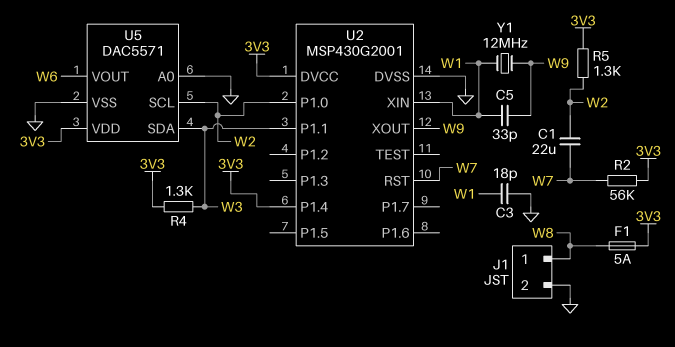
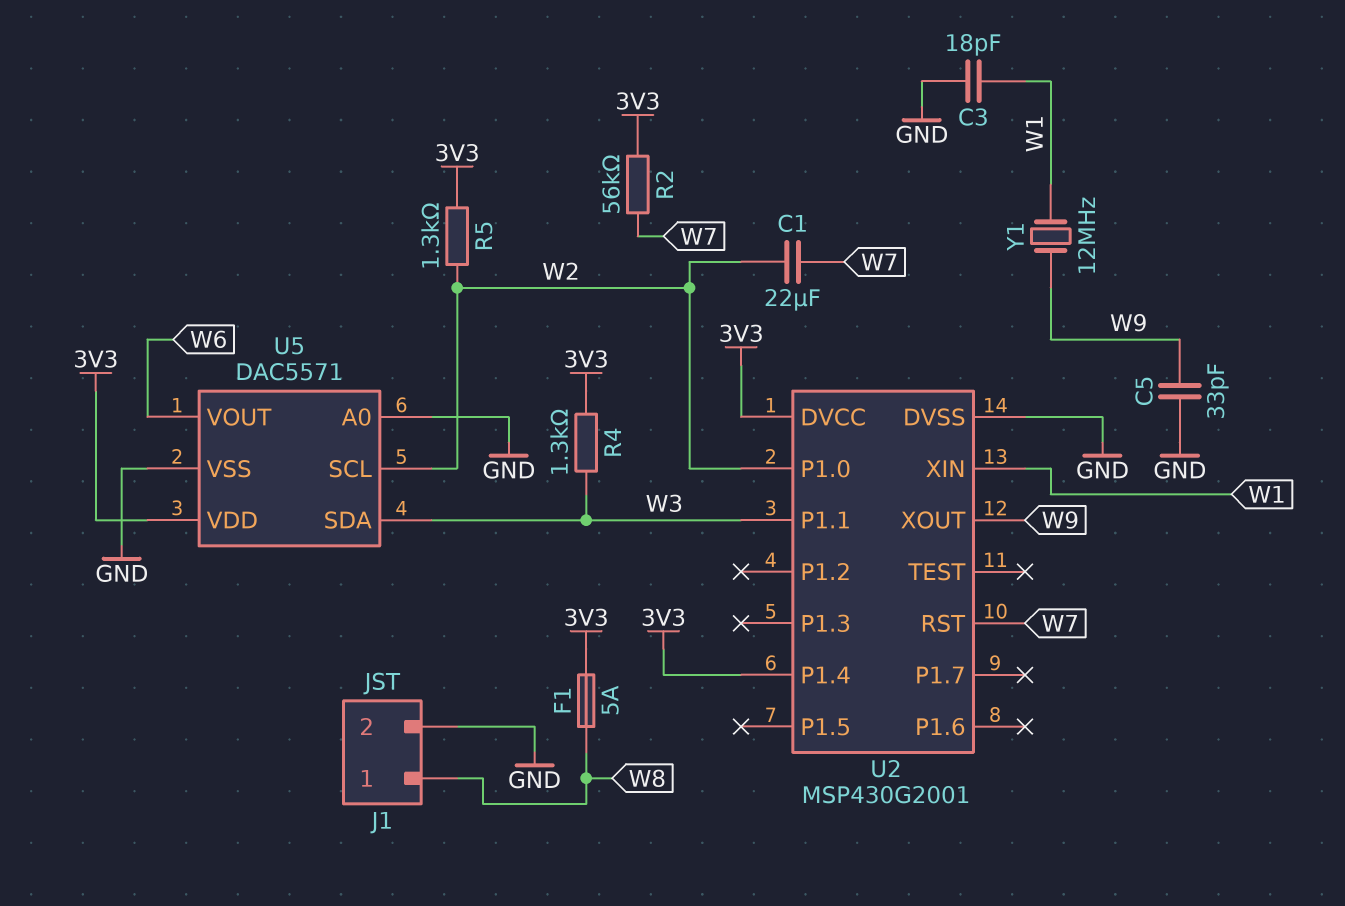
C5: 33pF (W1, W9) -> 33pF (GND, W9)

